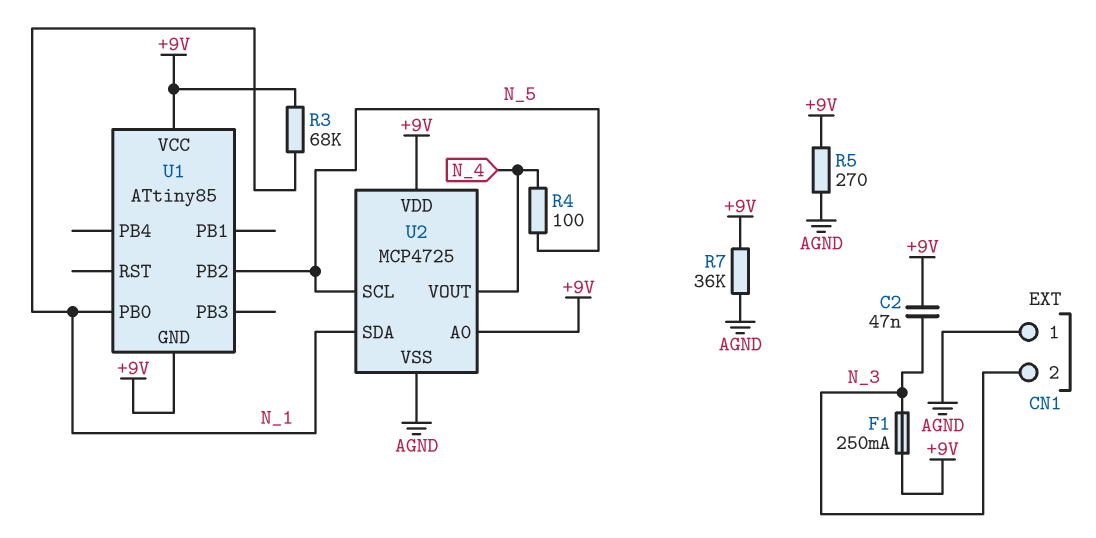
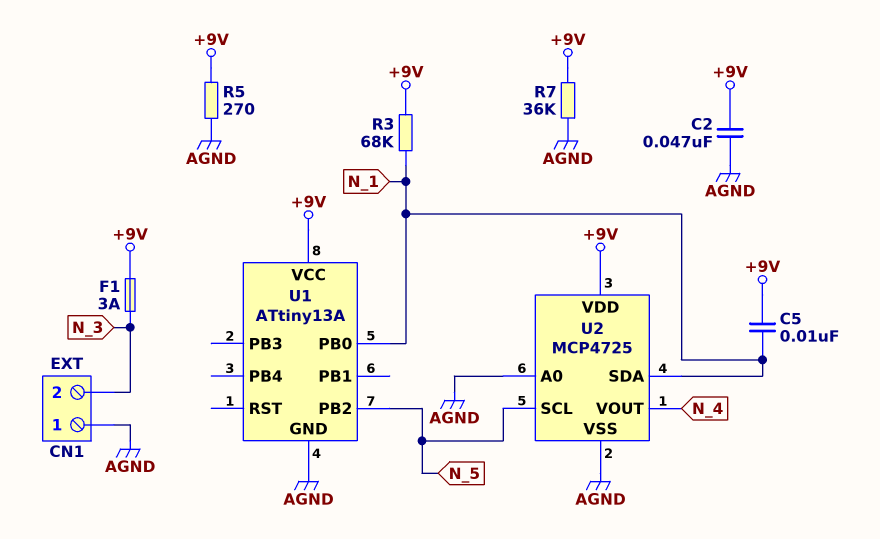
C2: 47nF (+9V, N_3) -> 47nF (+9V, AGND)
C5: none -> 10nF (+9V, N_1)
F1: 250mA (+9V, N_3) -> 3A (+9V, N_3)
R4: 100 (N_4, N_5) -> none
U1: ATtiny85 -> ATtiny13A
U1 pin GND: +9V -> AGND
U2 pin A0: +9V -> AGND

